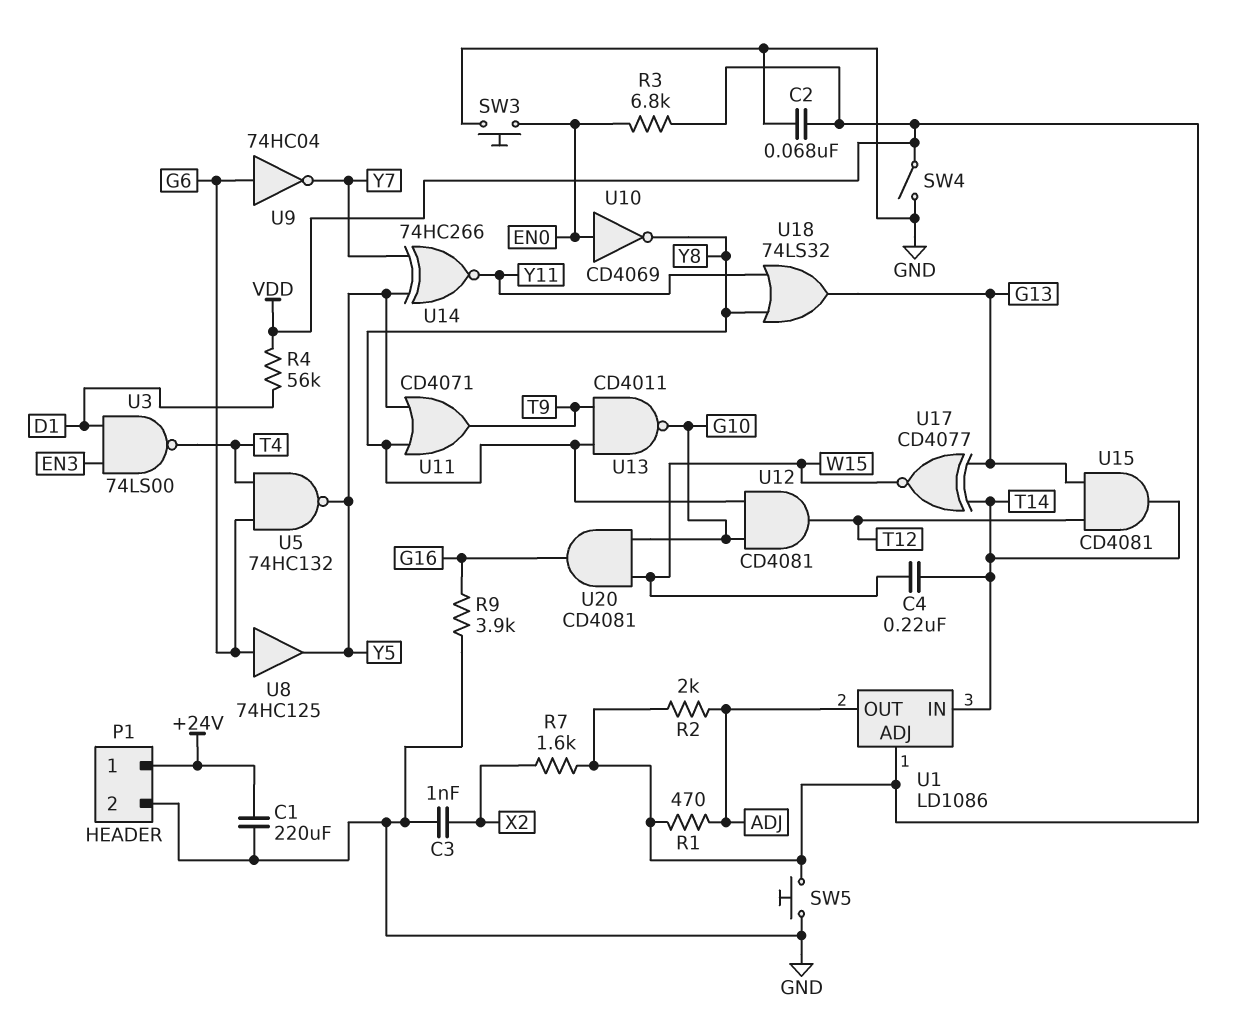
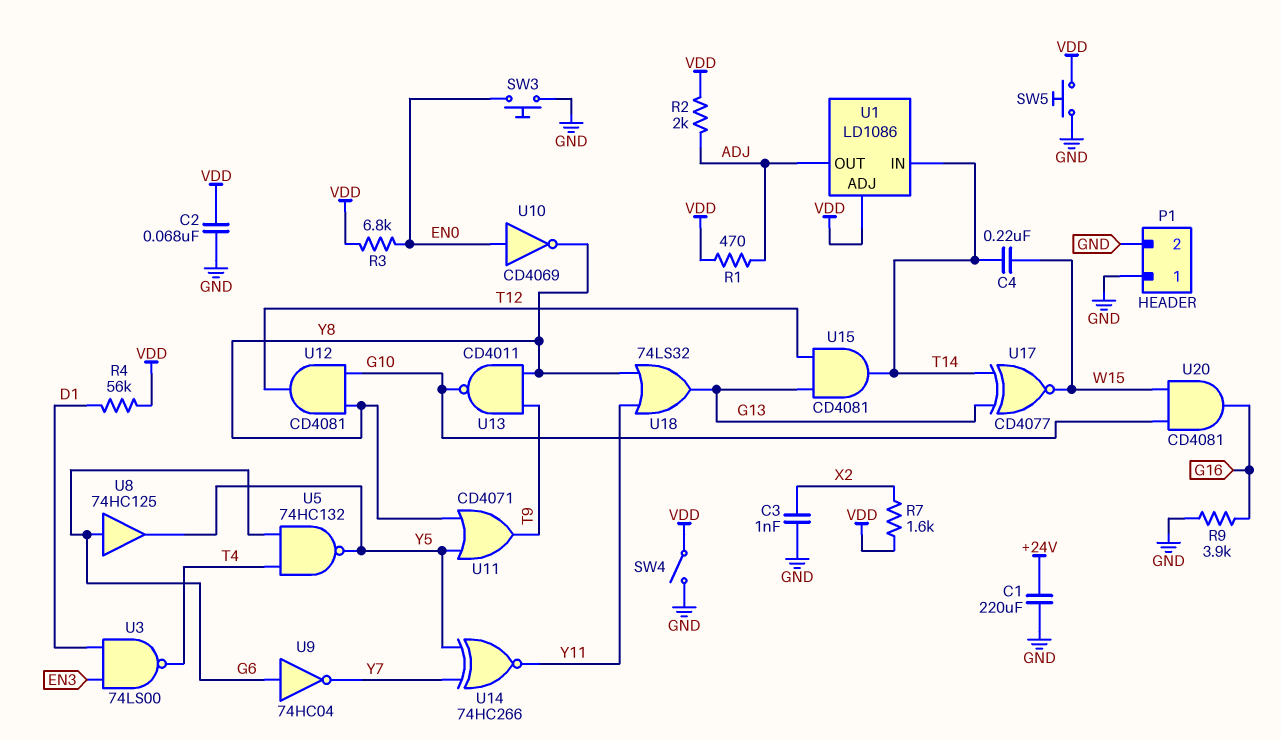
P1 pin 1: +24V -> GND

